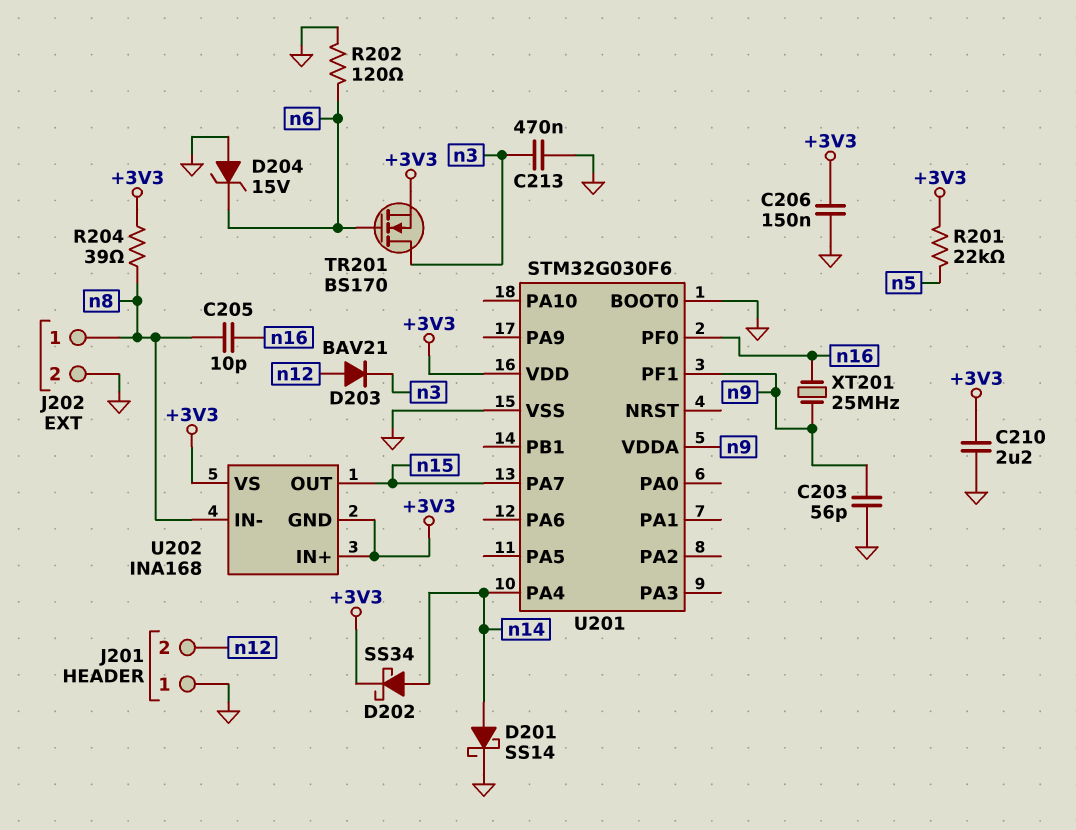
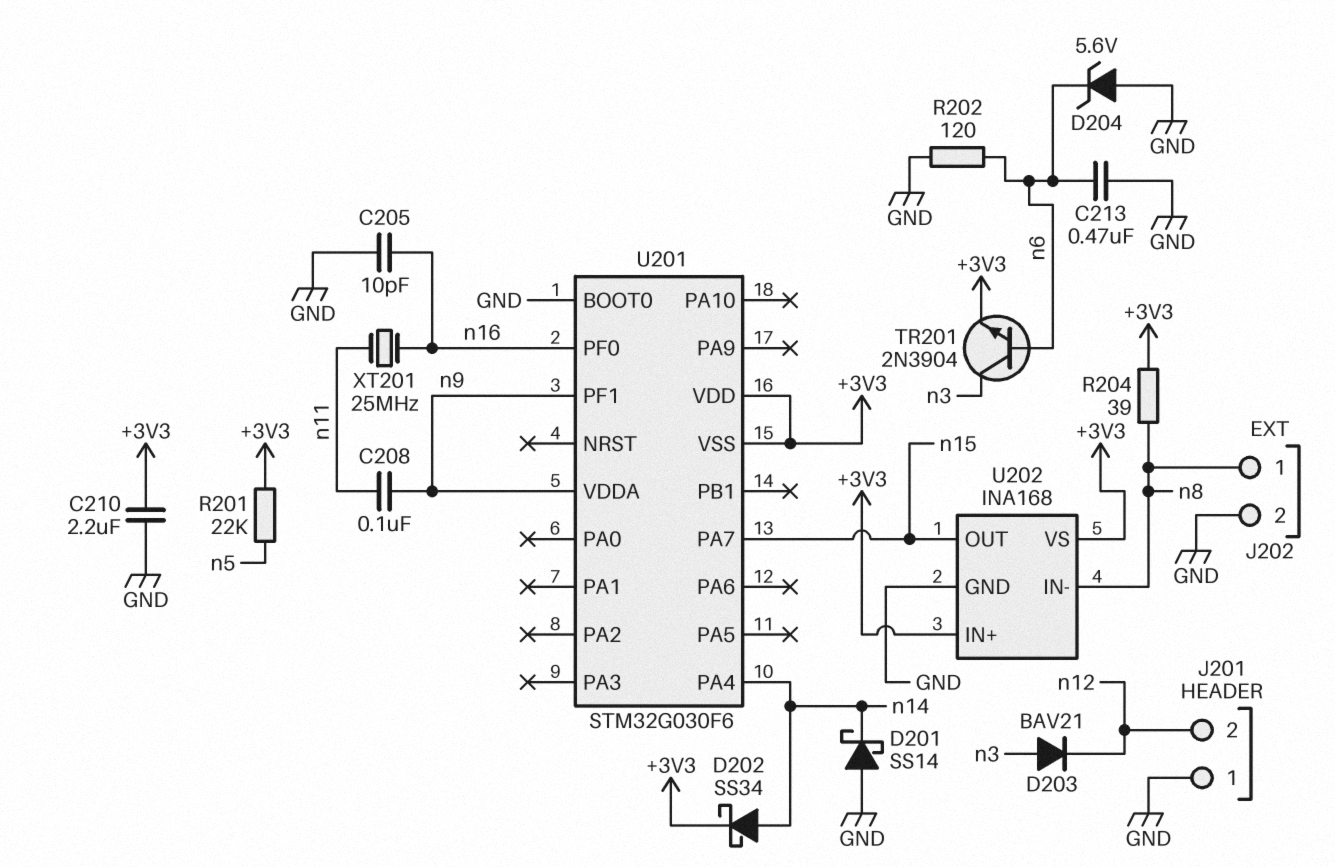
C203: 56pF (GND, n9) -> none
C205: 10pF (n8, n16) -> 10pF (GND, n16)
C206: 150nF (+3V3, GND) -> none
C208: none -> 100nF (n9, n11)
C213: 470nF (GND, n3) -> 470nF (GND, n6)
D201: schottky SS14 (A n14, K GND) -> schottky SS14 (A GND, K n14)
D203: diode BAV21 (A n12, K n3) -> diode BAV21 (A n3, K n12)
D204: zener 15V (A GND, K n6) -> zener 5.6V (A GND, K n6)
TR201: NMOS BS170 (G n6, D n3, S +3V3) -> NPN 2N3904 (B n6, C n3, E +3V3)
U201 pin VSS: GND -> +3V3
U202 pin GND: +3V3 -> GND
XT201: 25MHz (n9, n16) -> 25MHz (n11, n16)

